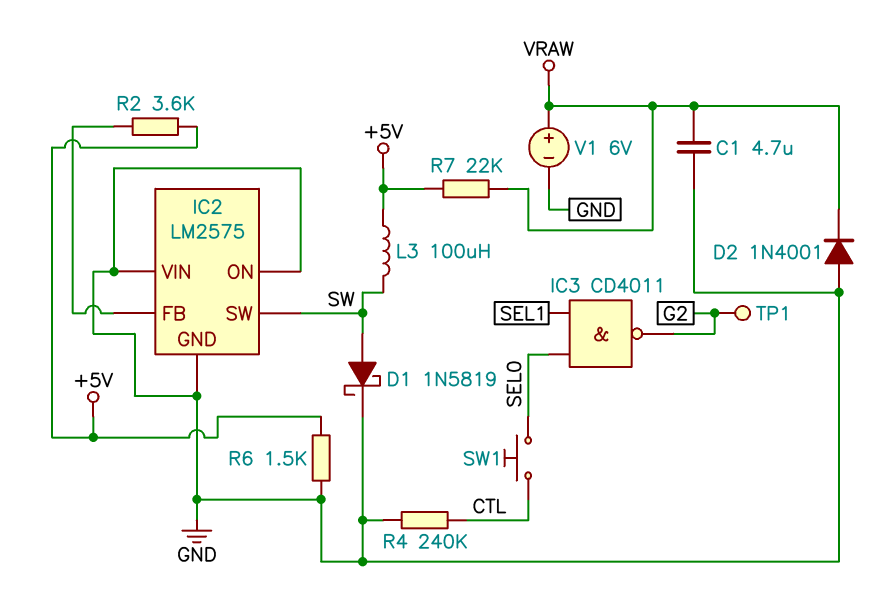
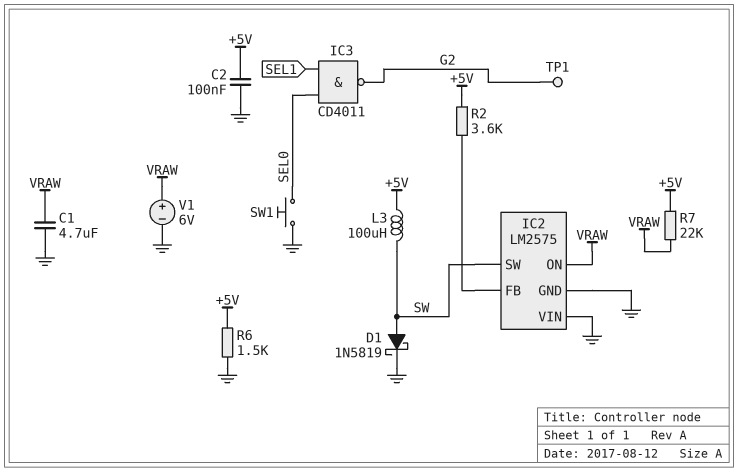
C2: none -> 100nF (+5V, GND)
D2: diode 1N4001 (A GND, K VRAW) -> none
IC2 pin ON: GND -> VRAW
R4: 240k (CTL, GND) -> none
SW1: button (CTL, SEL0) -> button (GND, SEL0)

